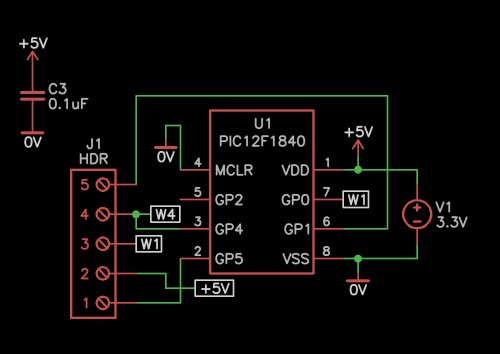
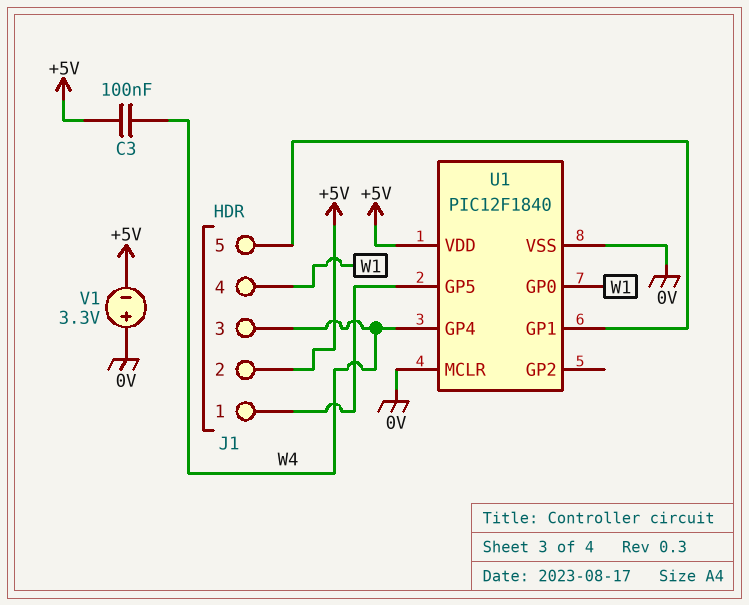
C3: 100nF (+5V, 0V) -> 100nF (+5V, W4)
J1 pin 3: W1 -> W4
J1 pin 4: W4 -> W1
V1: 3.3V (plus +5V, minus 0V) -> 3.3V (plus 0V, minus +5V)

